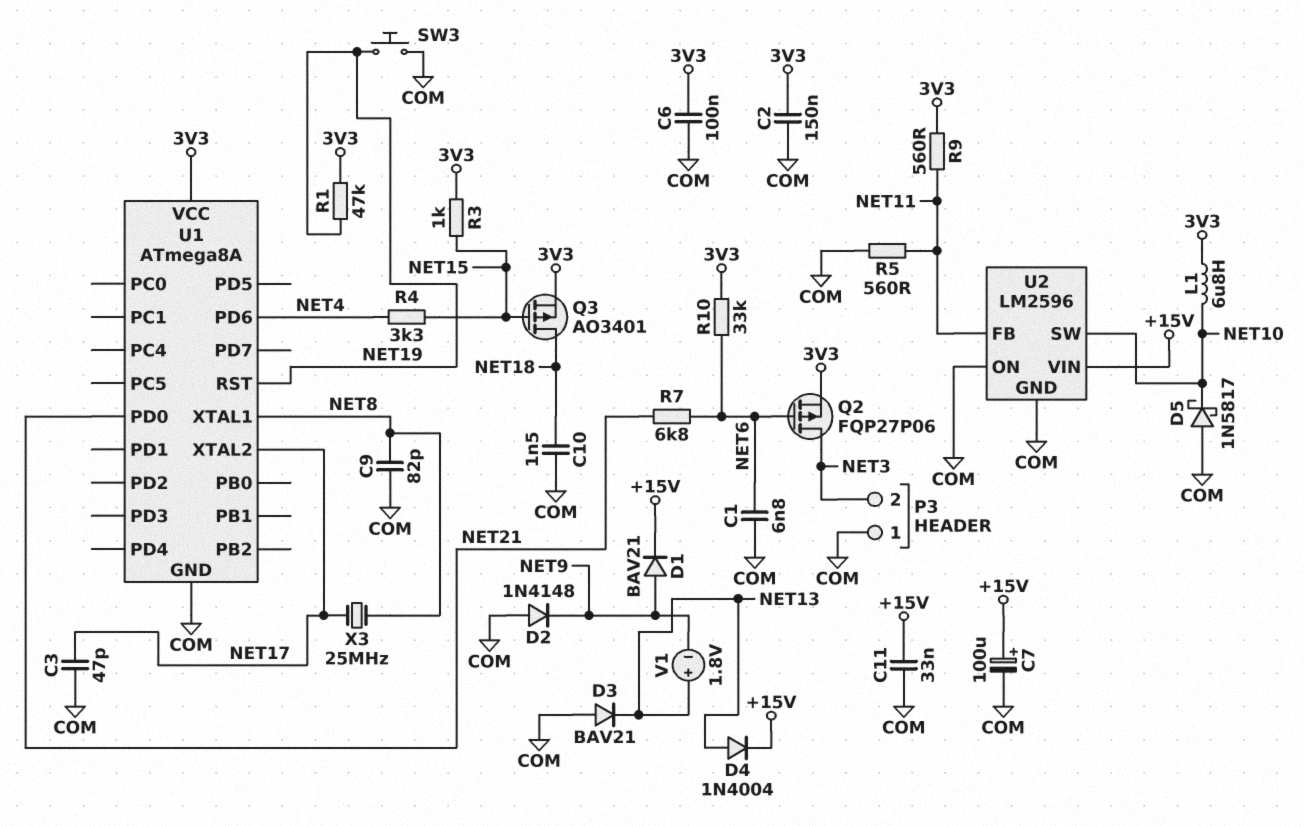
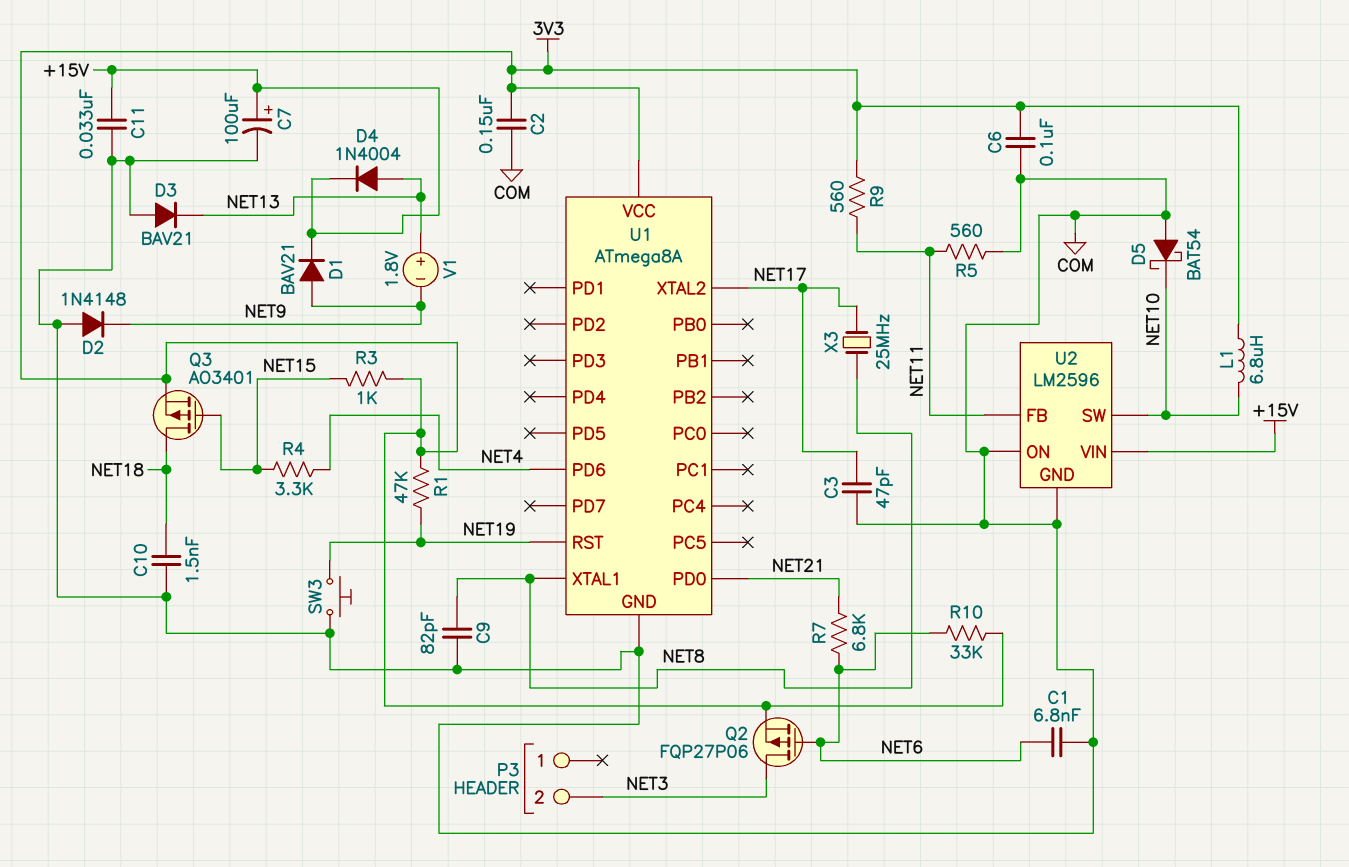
D5: schottky 1N5817 (A COM, K NET10) -> schottky BAT54 (A COM, K NET10)
P3 pin 1: COM -> none

